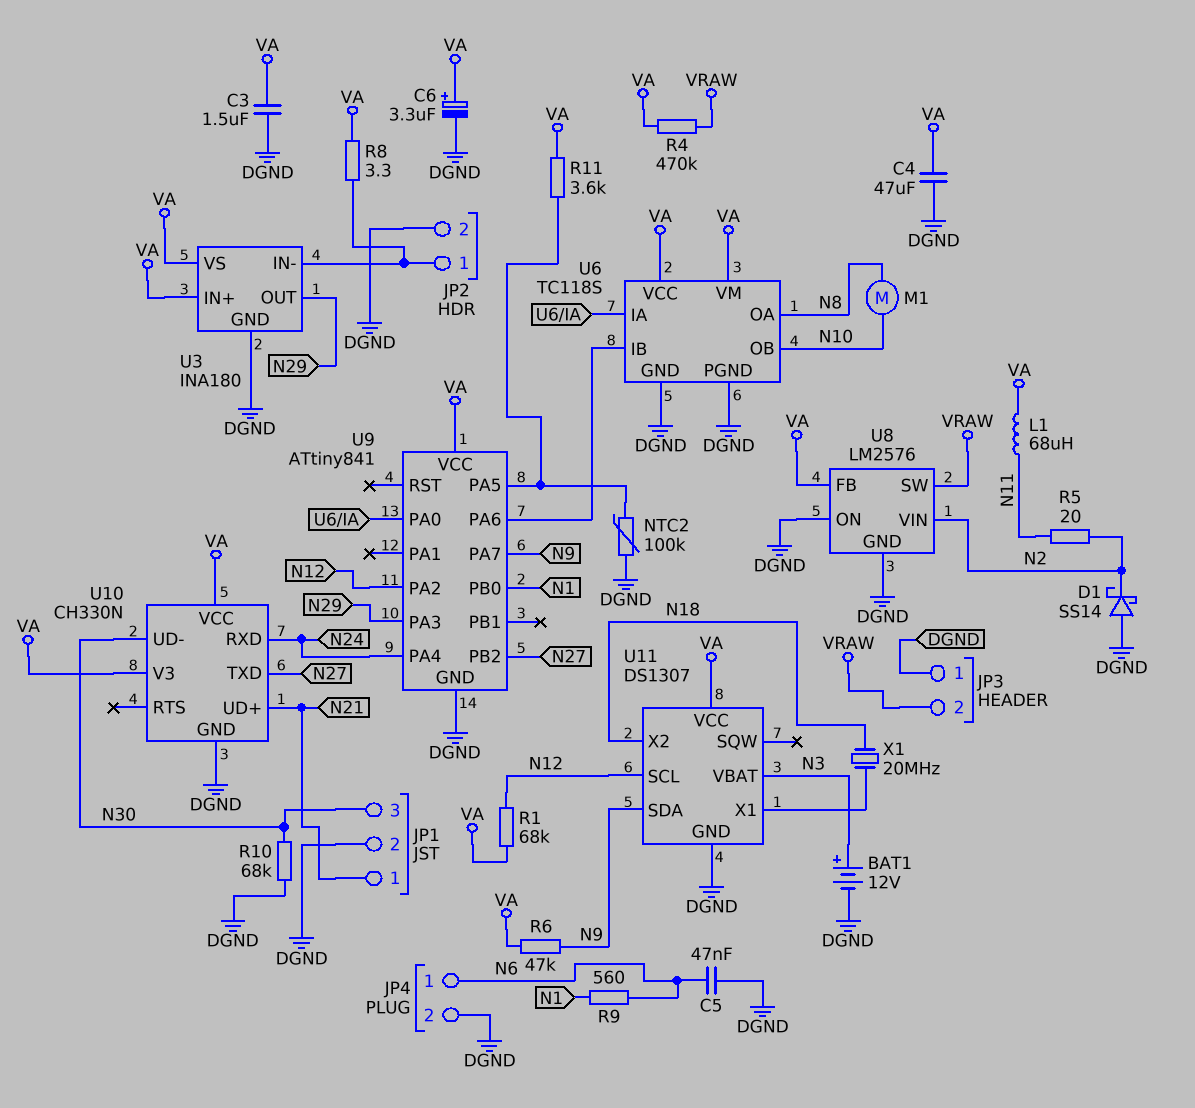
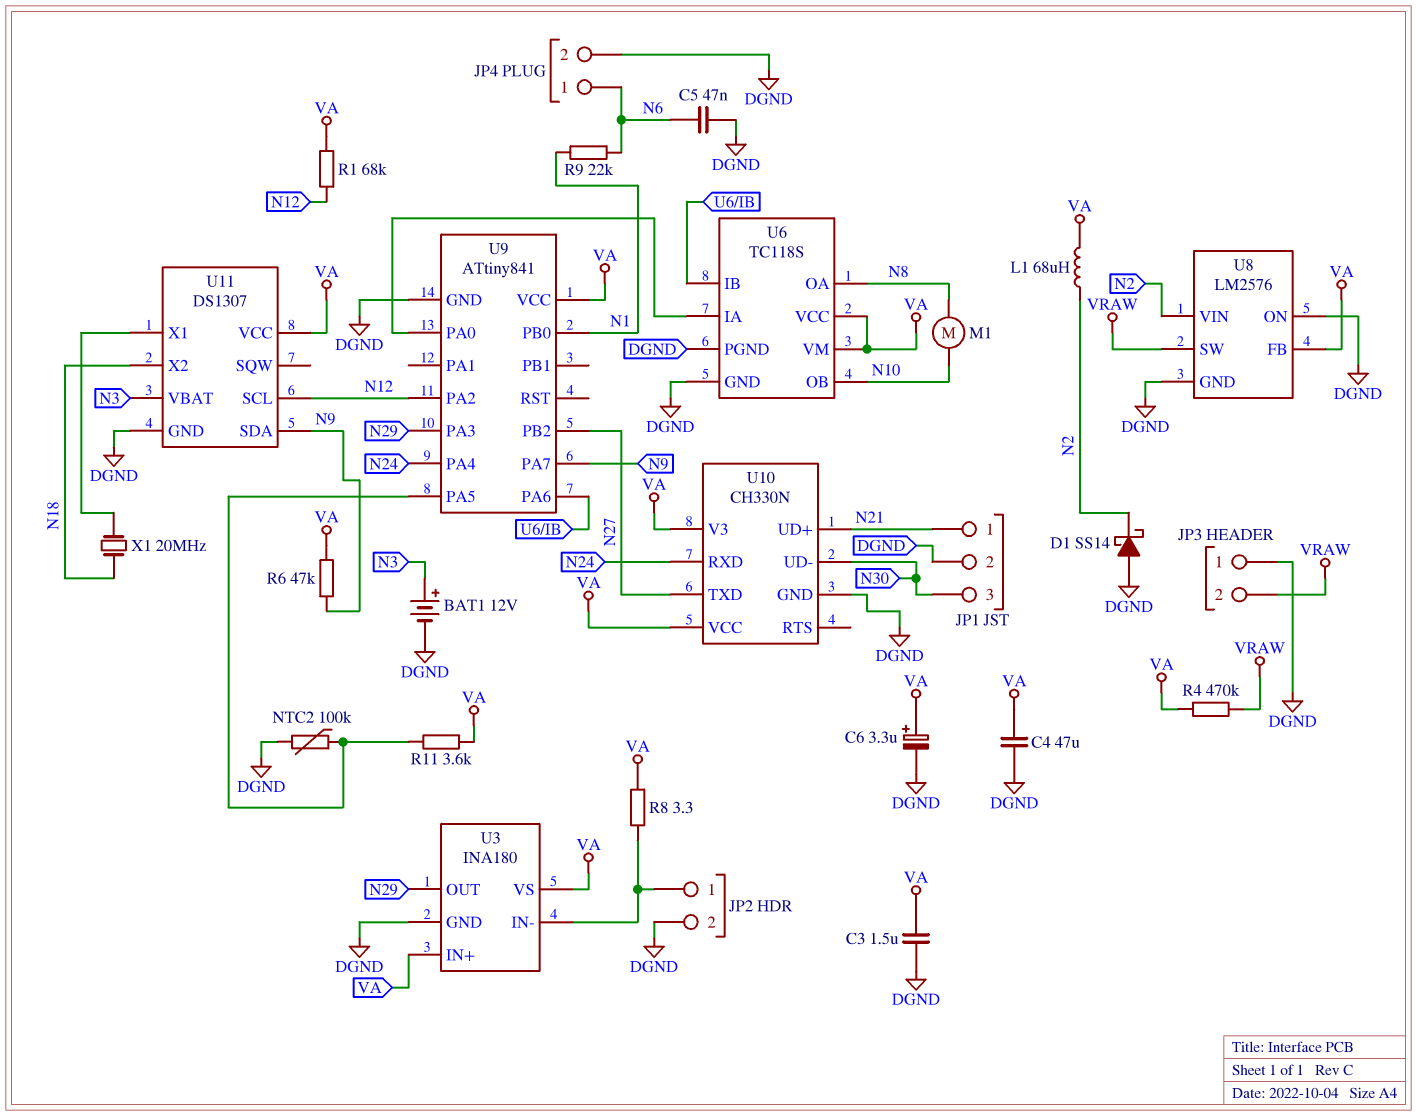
L1: 68uH (N11, VA) -> 68uH (N2, VA)
R5: 20 (N2, N11) -> none
R9: 560 (N1, N6) -> 22k (N1, N6)
R10: 68k (DGND, N30) -> none

